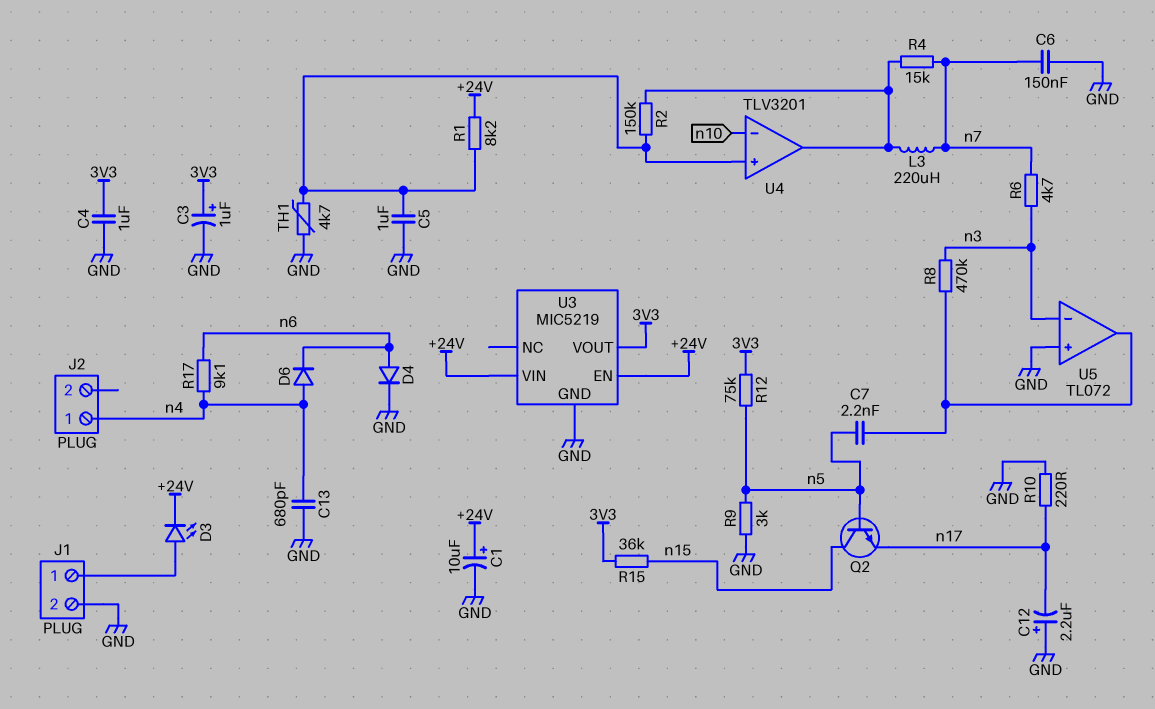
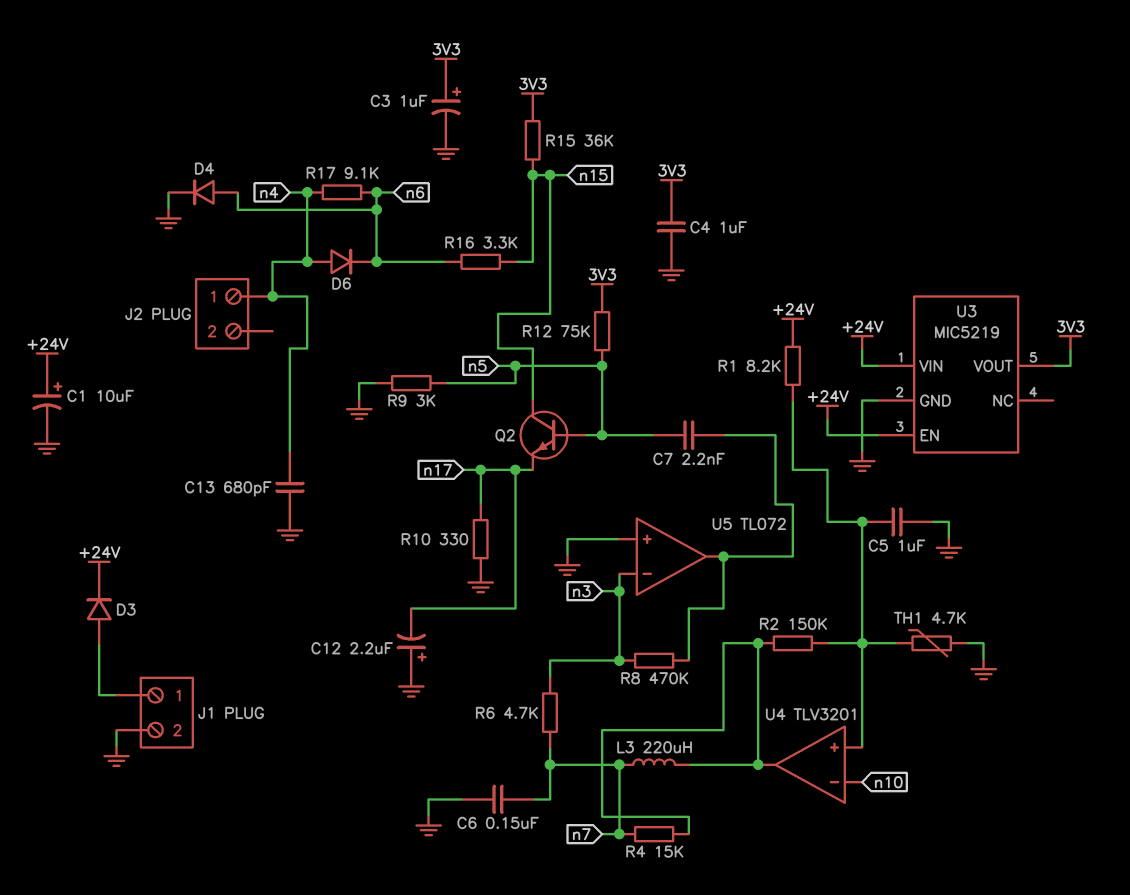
D3: LED (A J1/1, K +24V) -> diode (A J1/1, K +24V)
R10: 220 (GND, n17) -> 330 (GND, n17)
R16: none -> 3.3k (n6, n15)

